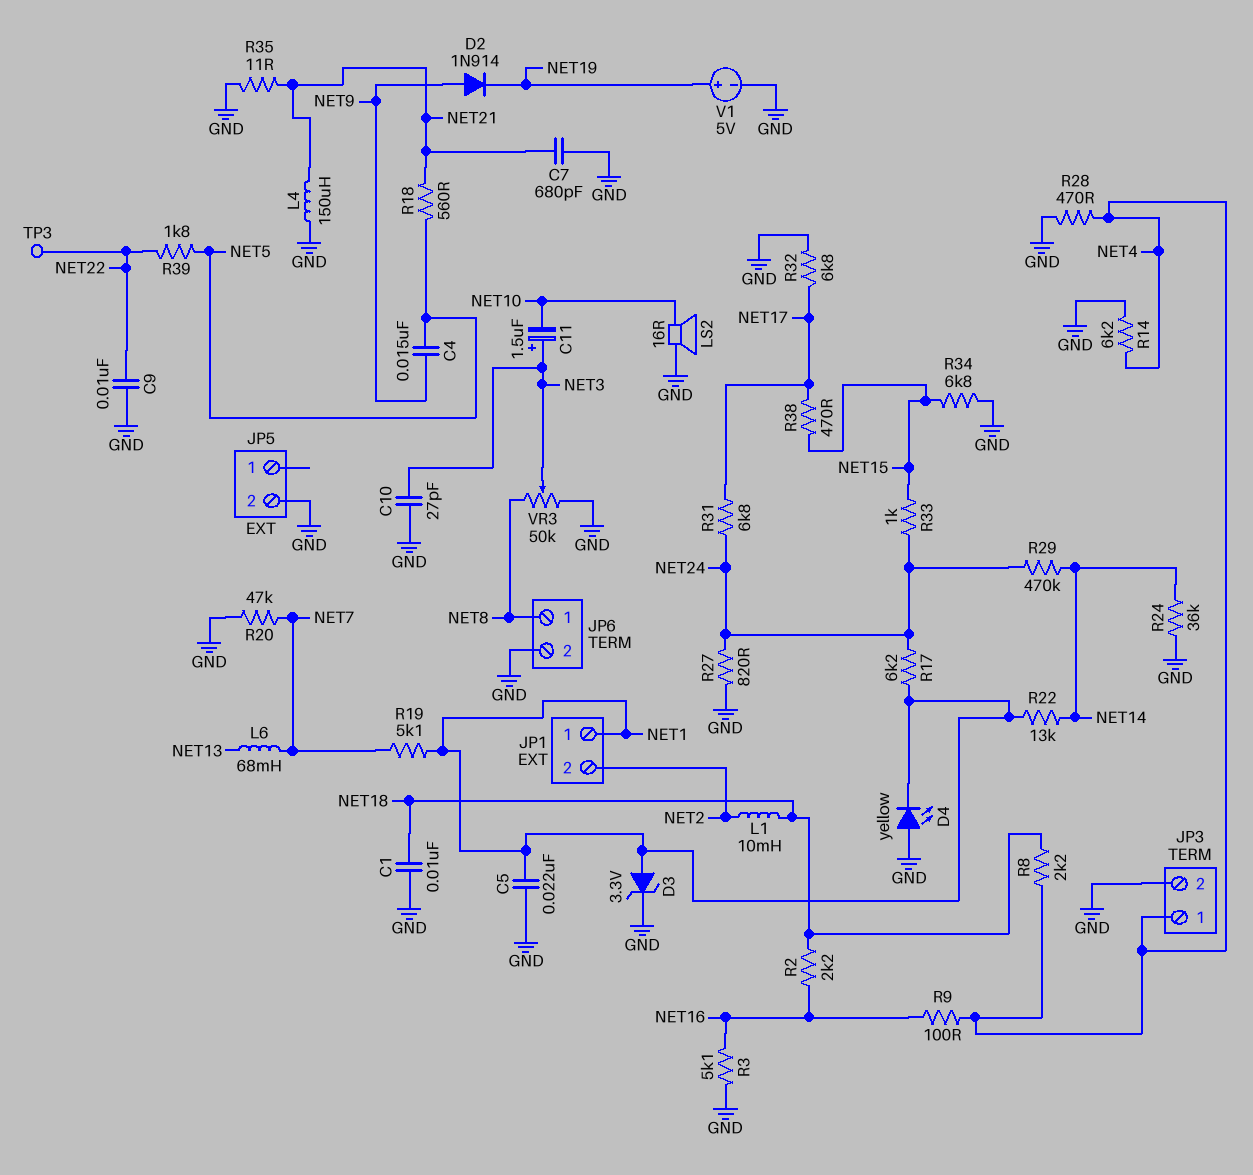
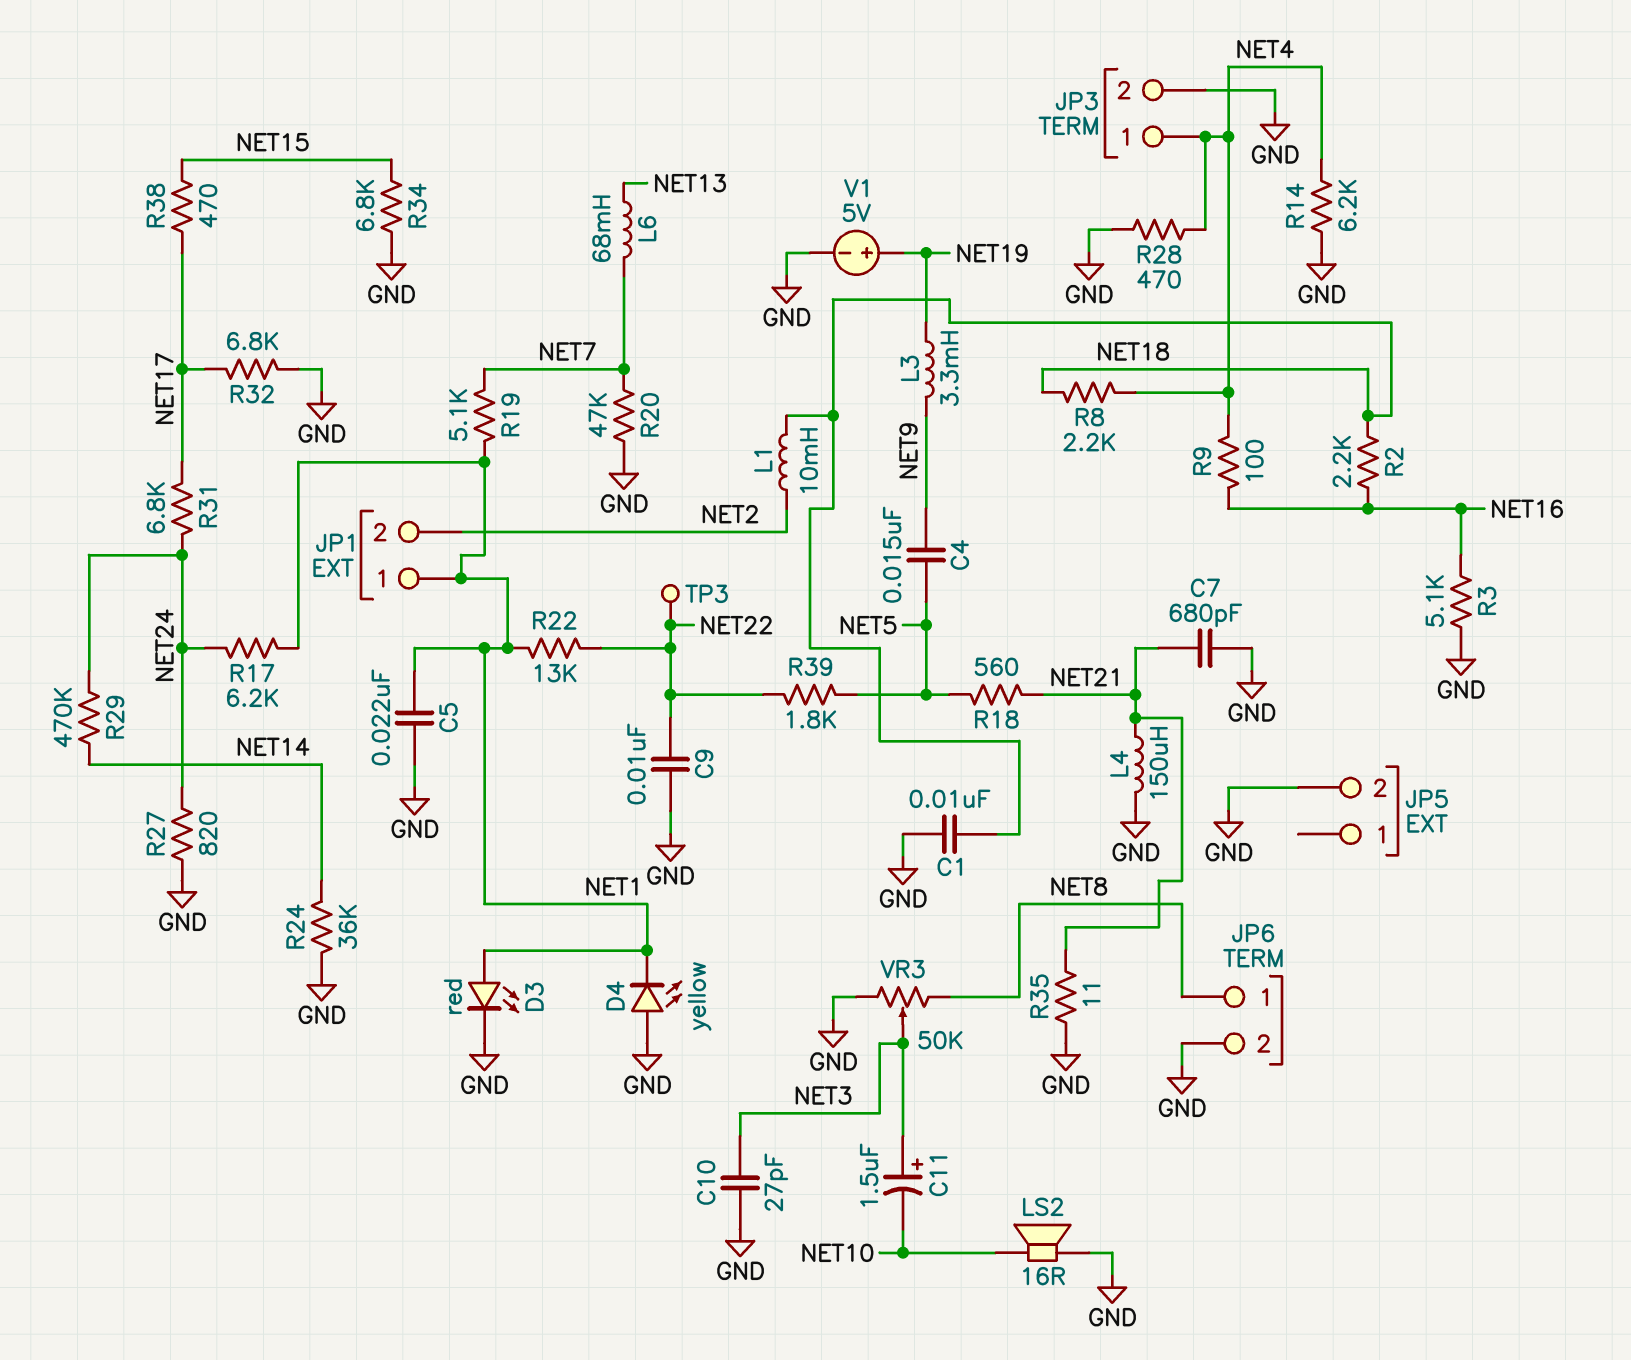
D2: diode 1N914 (A NET9, K NET19) -> none
D3: zener 3.3V (A NET1, K GND) -> LED red (A NET1, K GND)
L3: none -> 3.3mH (NET9, NET19)
R22: 13k (NET1, NET14) -> 13k (NET1, NET22)
R33: 1k (NET15, NET24) -> none

